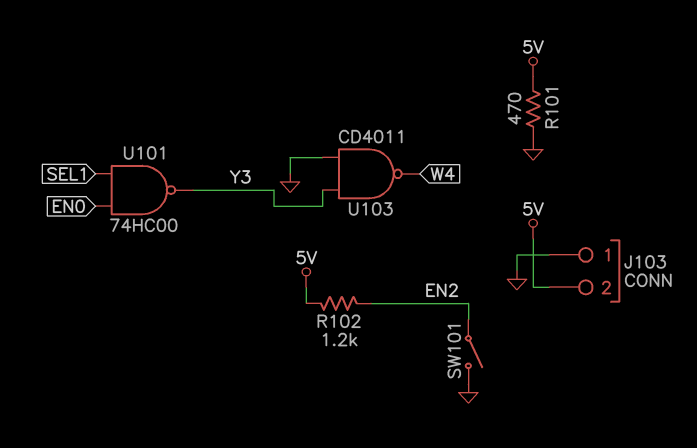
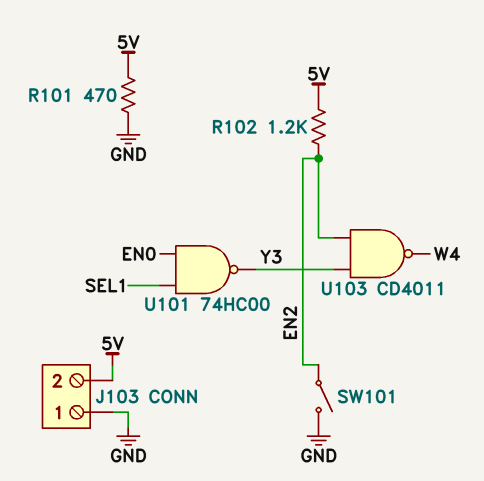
U103: NAND CD4011 (in GND, in Y3, out W4) -> NAND CD4011 (in EN2, in Y3, out W4)

